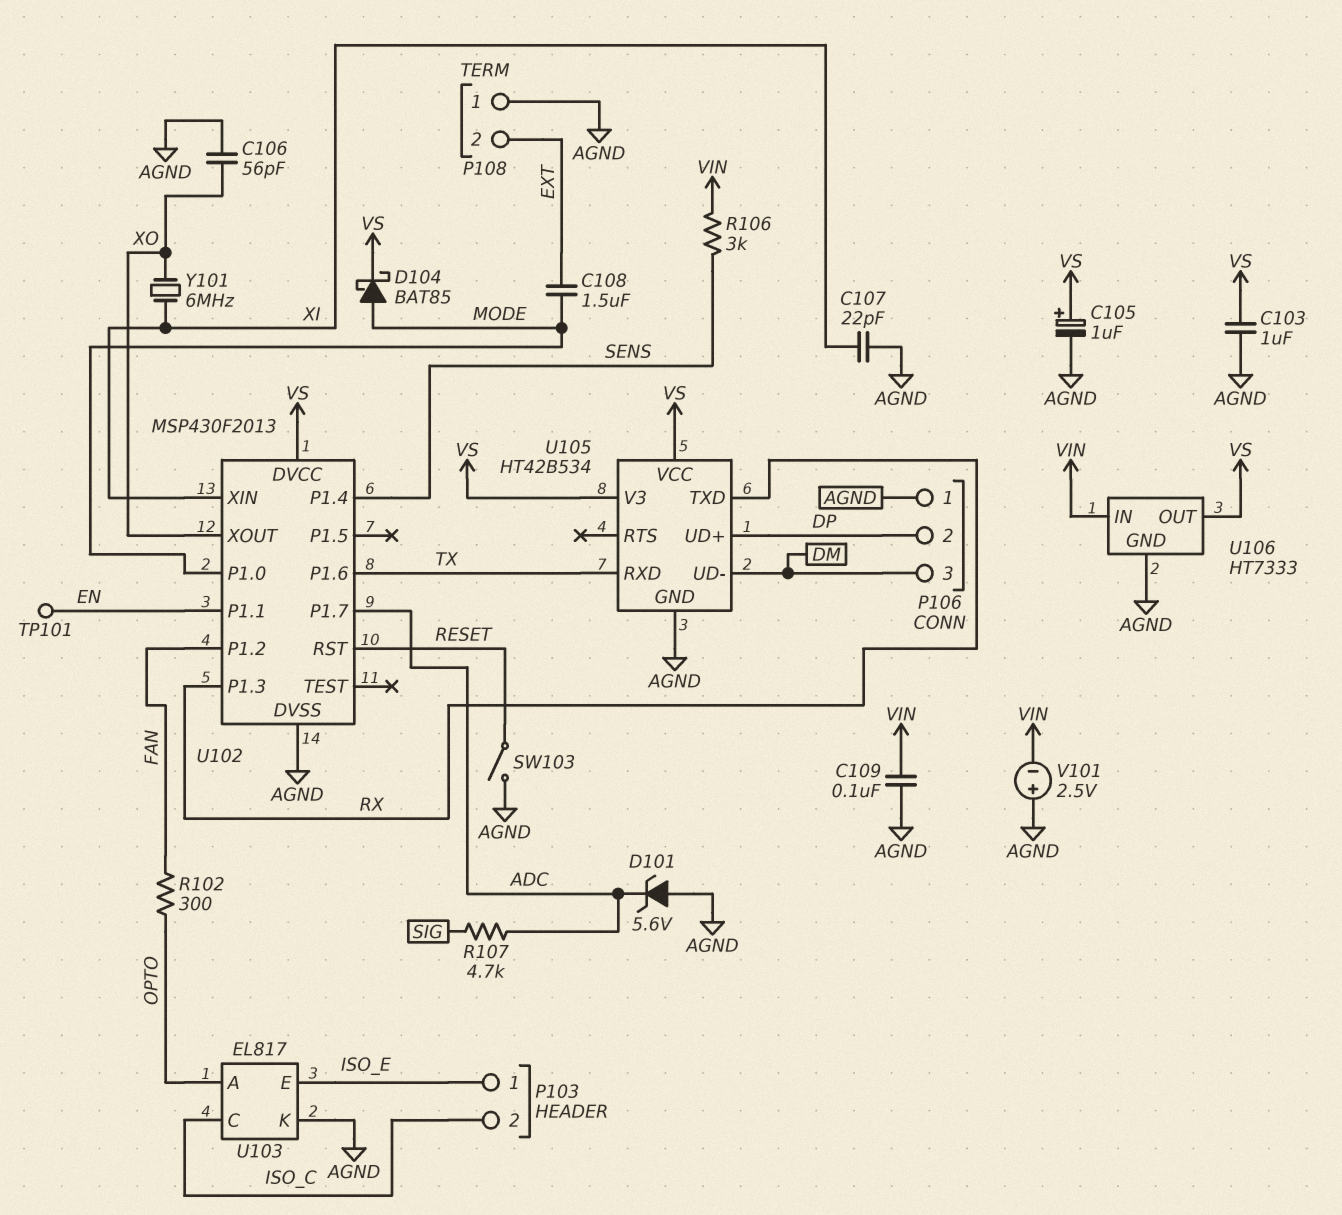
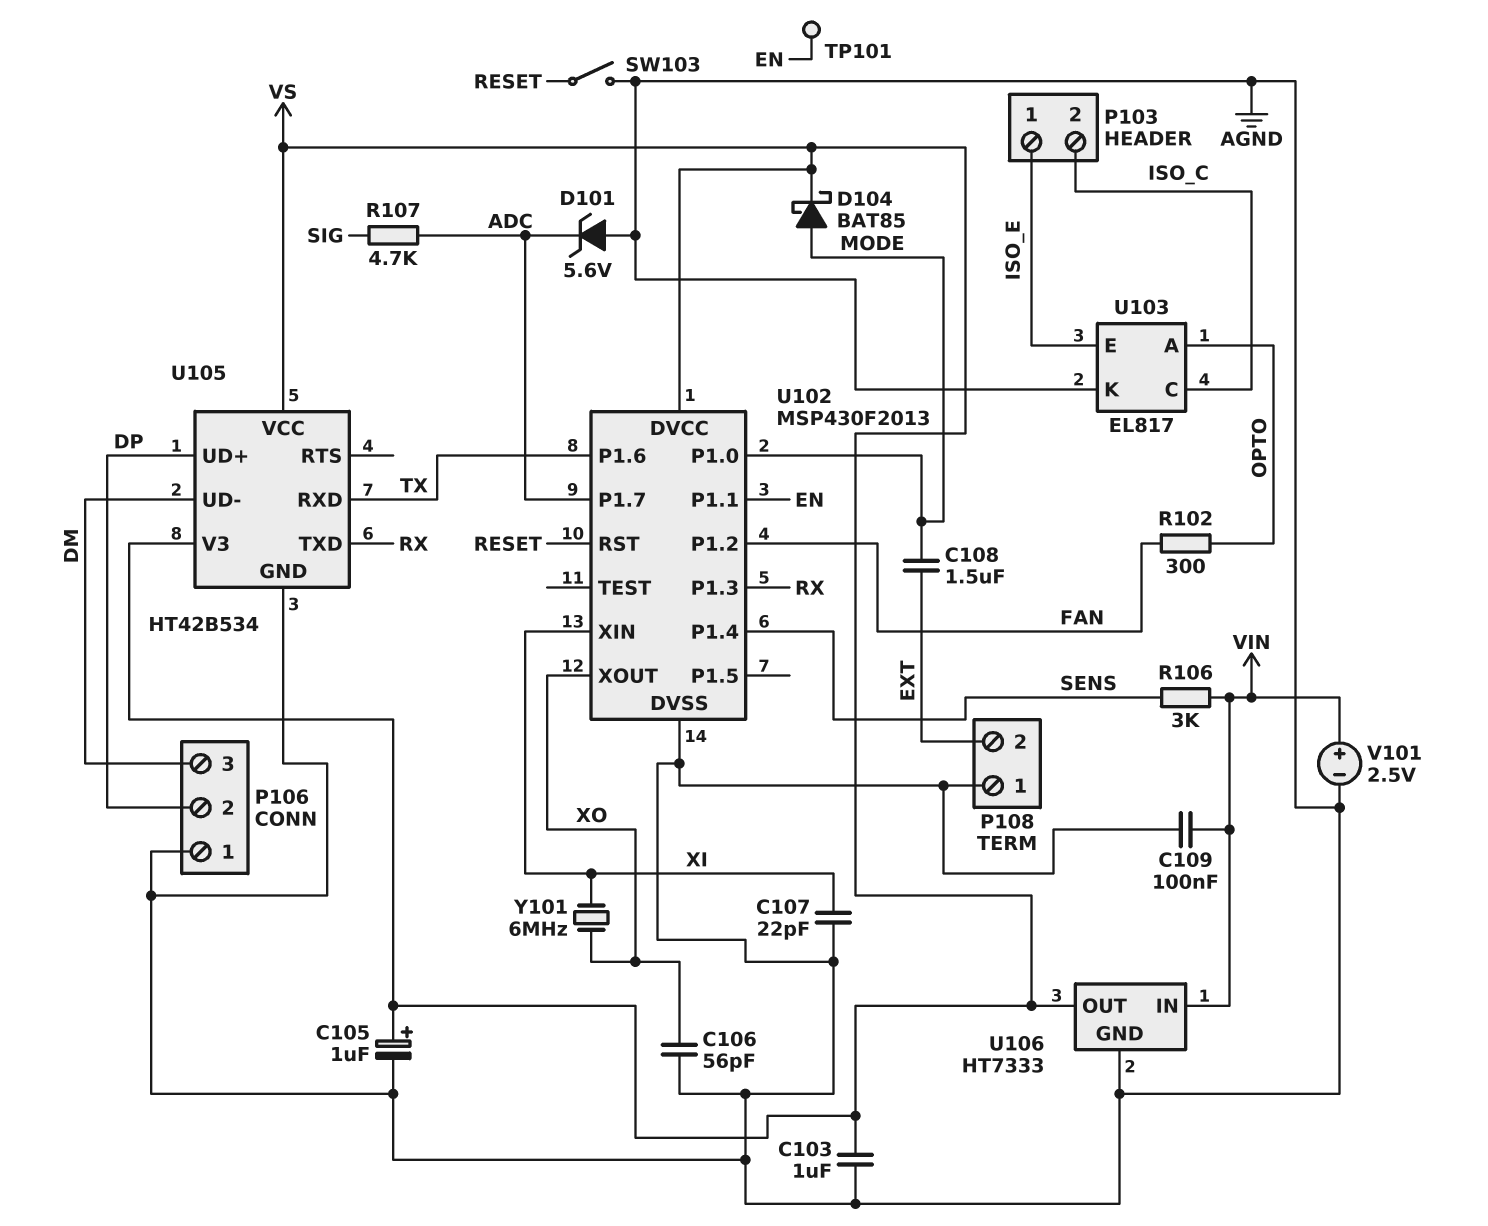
V101: 2.5V (plus AGND, minus VIN) -> 2.5V (plus VIN, minus AGND)

